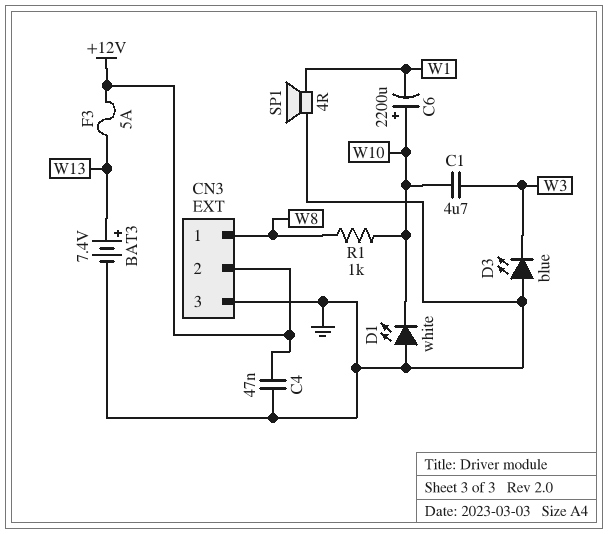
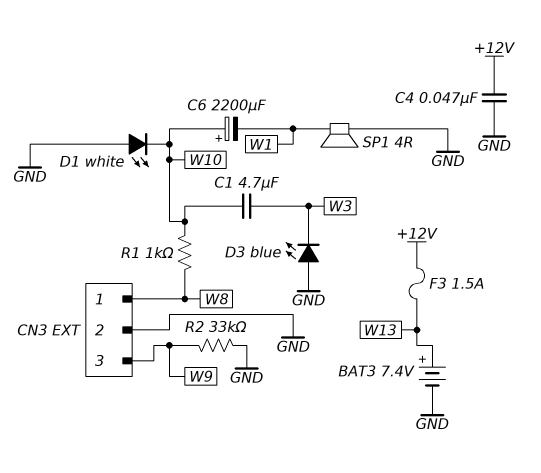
CN3 pin 2: +12V -> GND
CN3 pin 3: GND -> W9
F3: 5A (+12V, W13) -> 1.5A (+12V, W13)
R2: none -> 33k (GND, W9)

